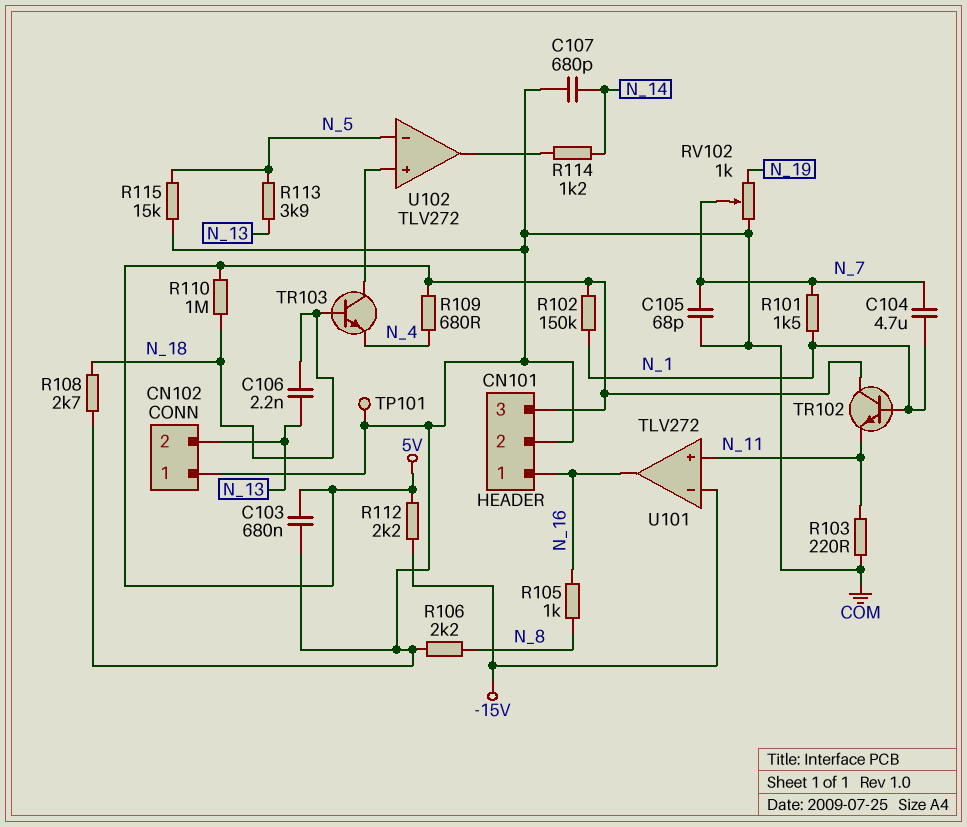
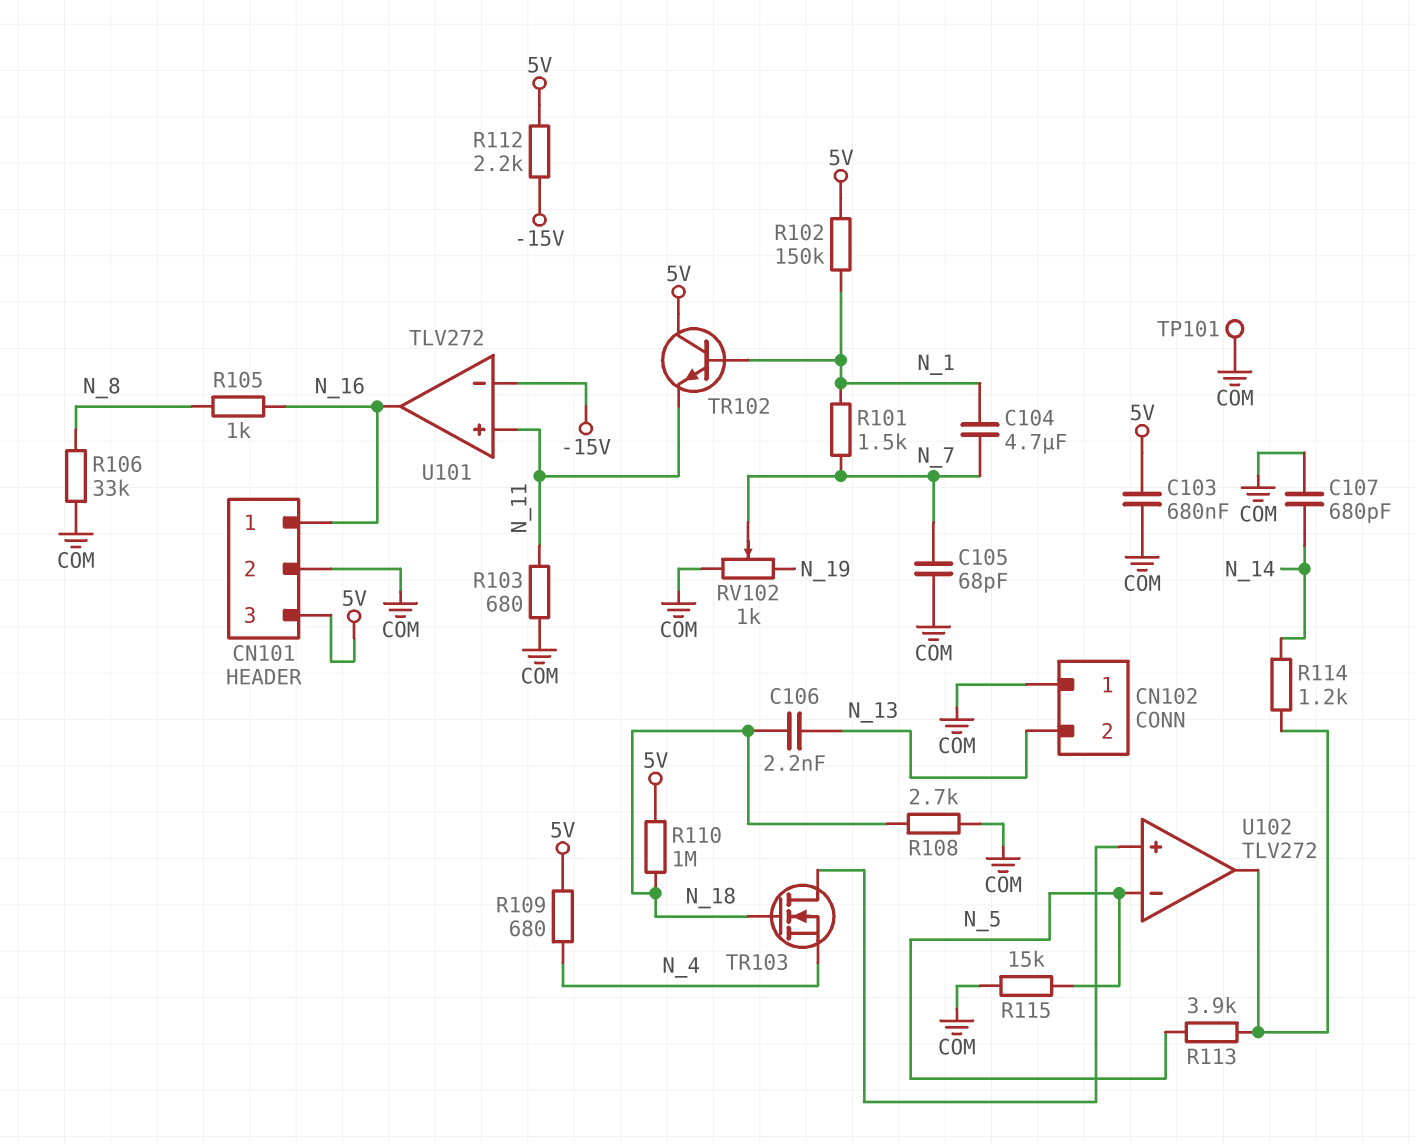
R103: 220 (COM, N_11) -> 680 (COM, N_11)
R106: 2.2k (COM, N_8) -> 33k (COM, N_8)
R113: 3.9k (N_5, N_13) -> 3.9k (N_5, U102/out)
TR103: NPN (B N_18, C U102/in+, E N_4) -> NMOS (G N_18, D U102/in+, S N_4)

